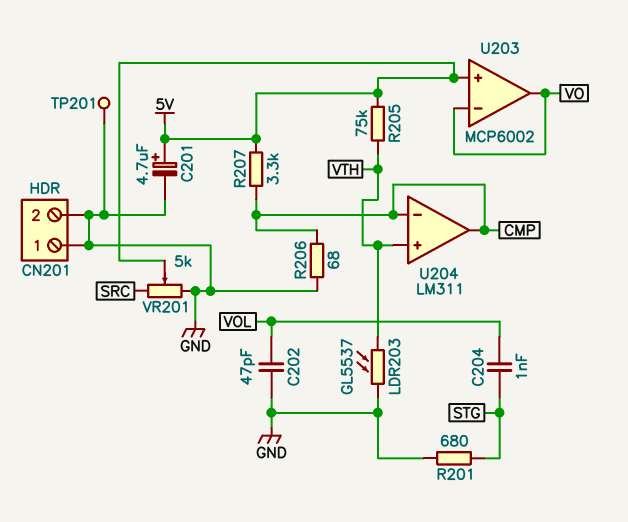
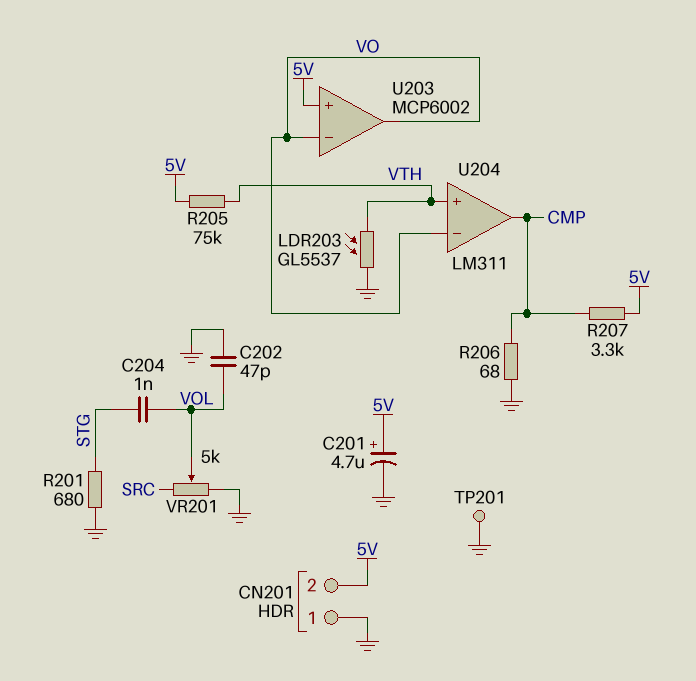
CN201 pin 2: GND -> 5V
U204 pin in-: CMP -> VO
VR201: 5k (GND, SRC, wiper 5V) -> 5k (GND, SRC, wiper VOL)

